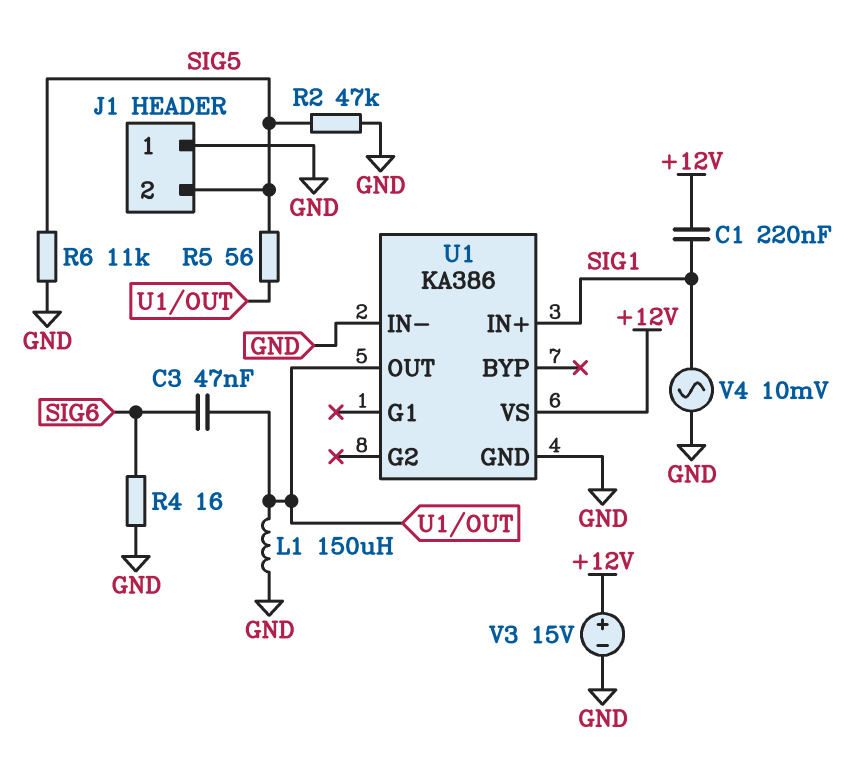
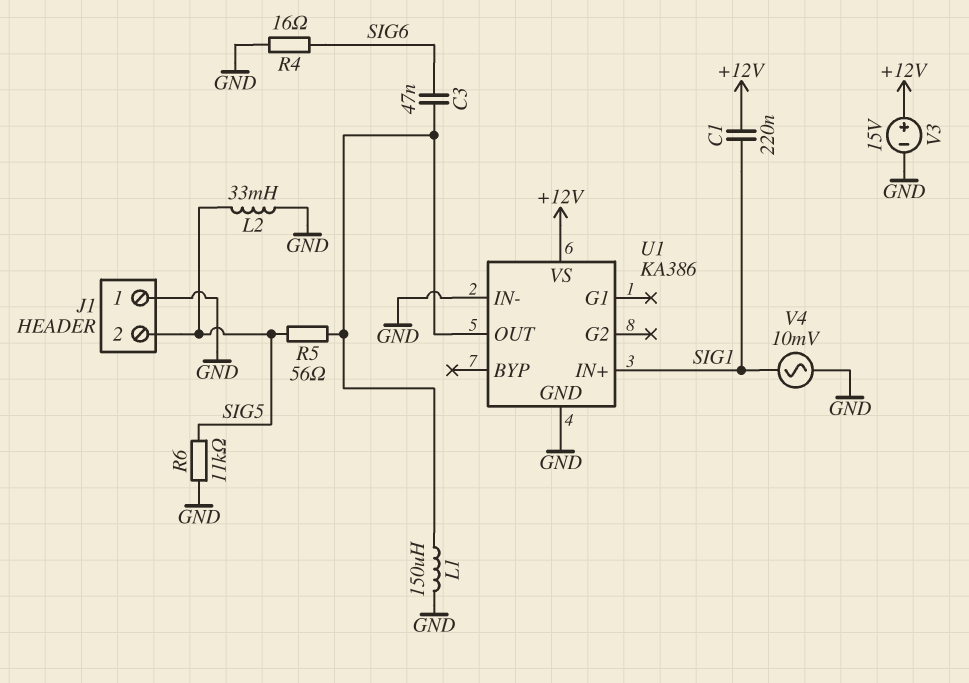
L2: none -> 33mH (GND, SIG5)
R2: 47k (GND, SIG5) -> none

